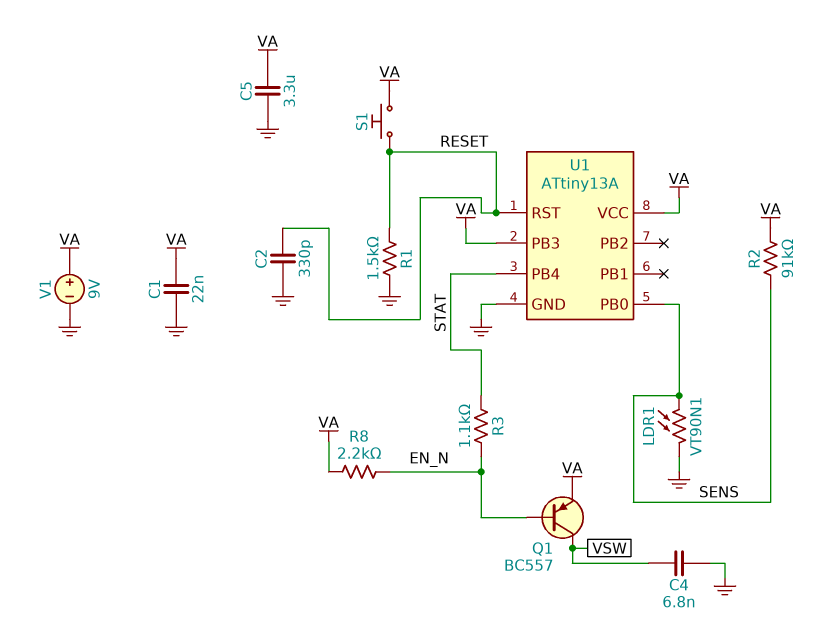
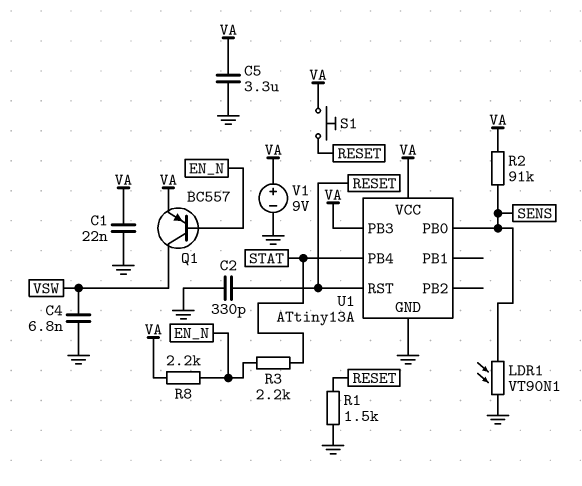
R3: 1.1k (EN_N, STAT) -> 2.2k (EN_N, STAT)

